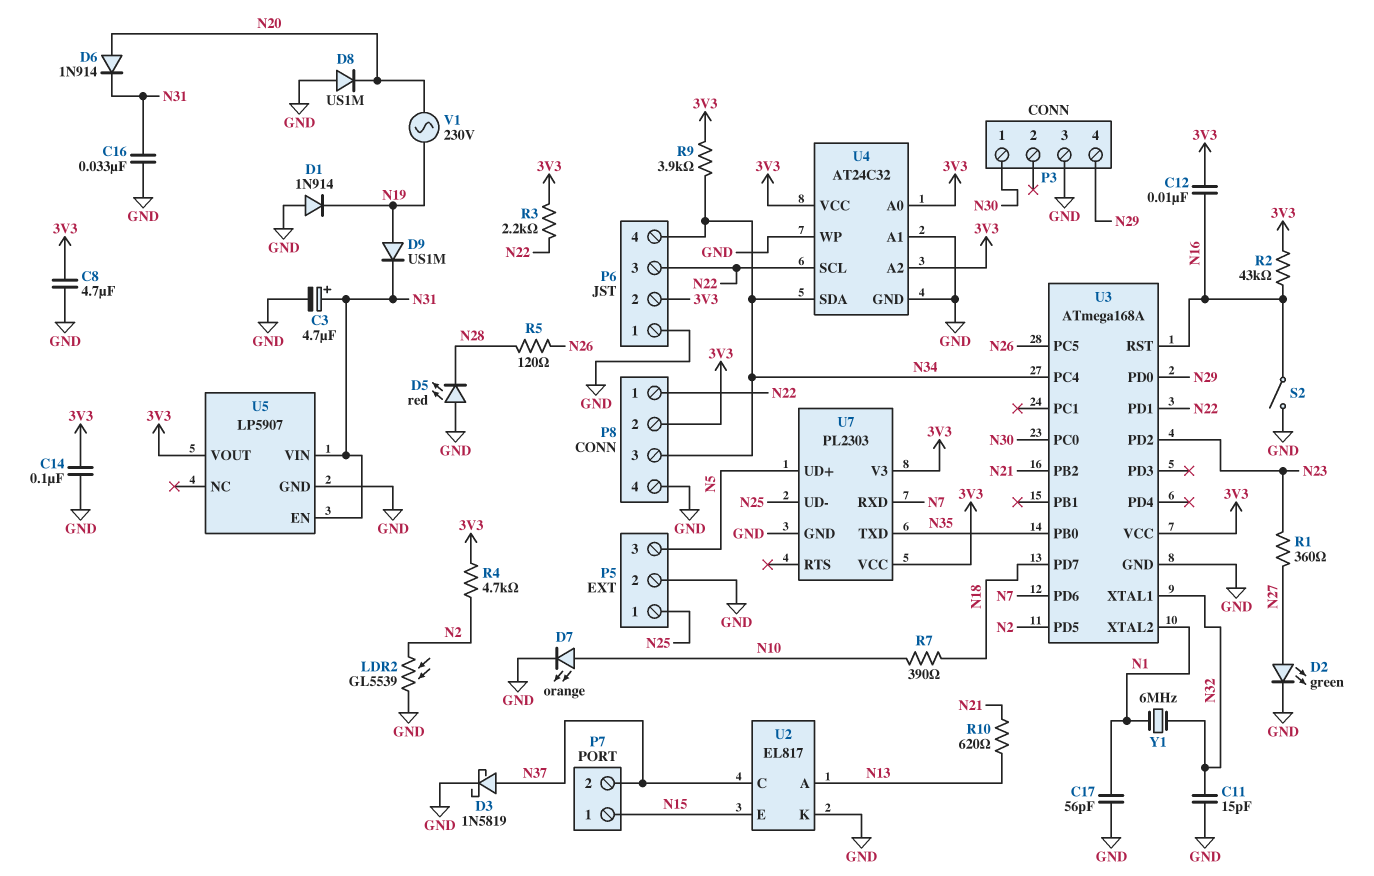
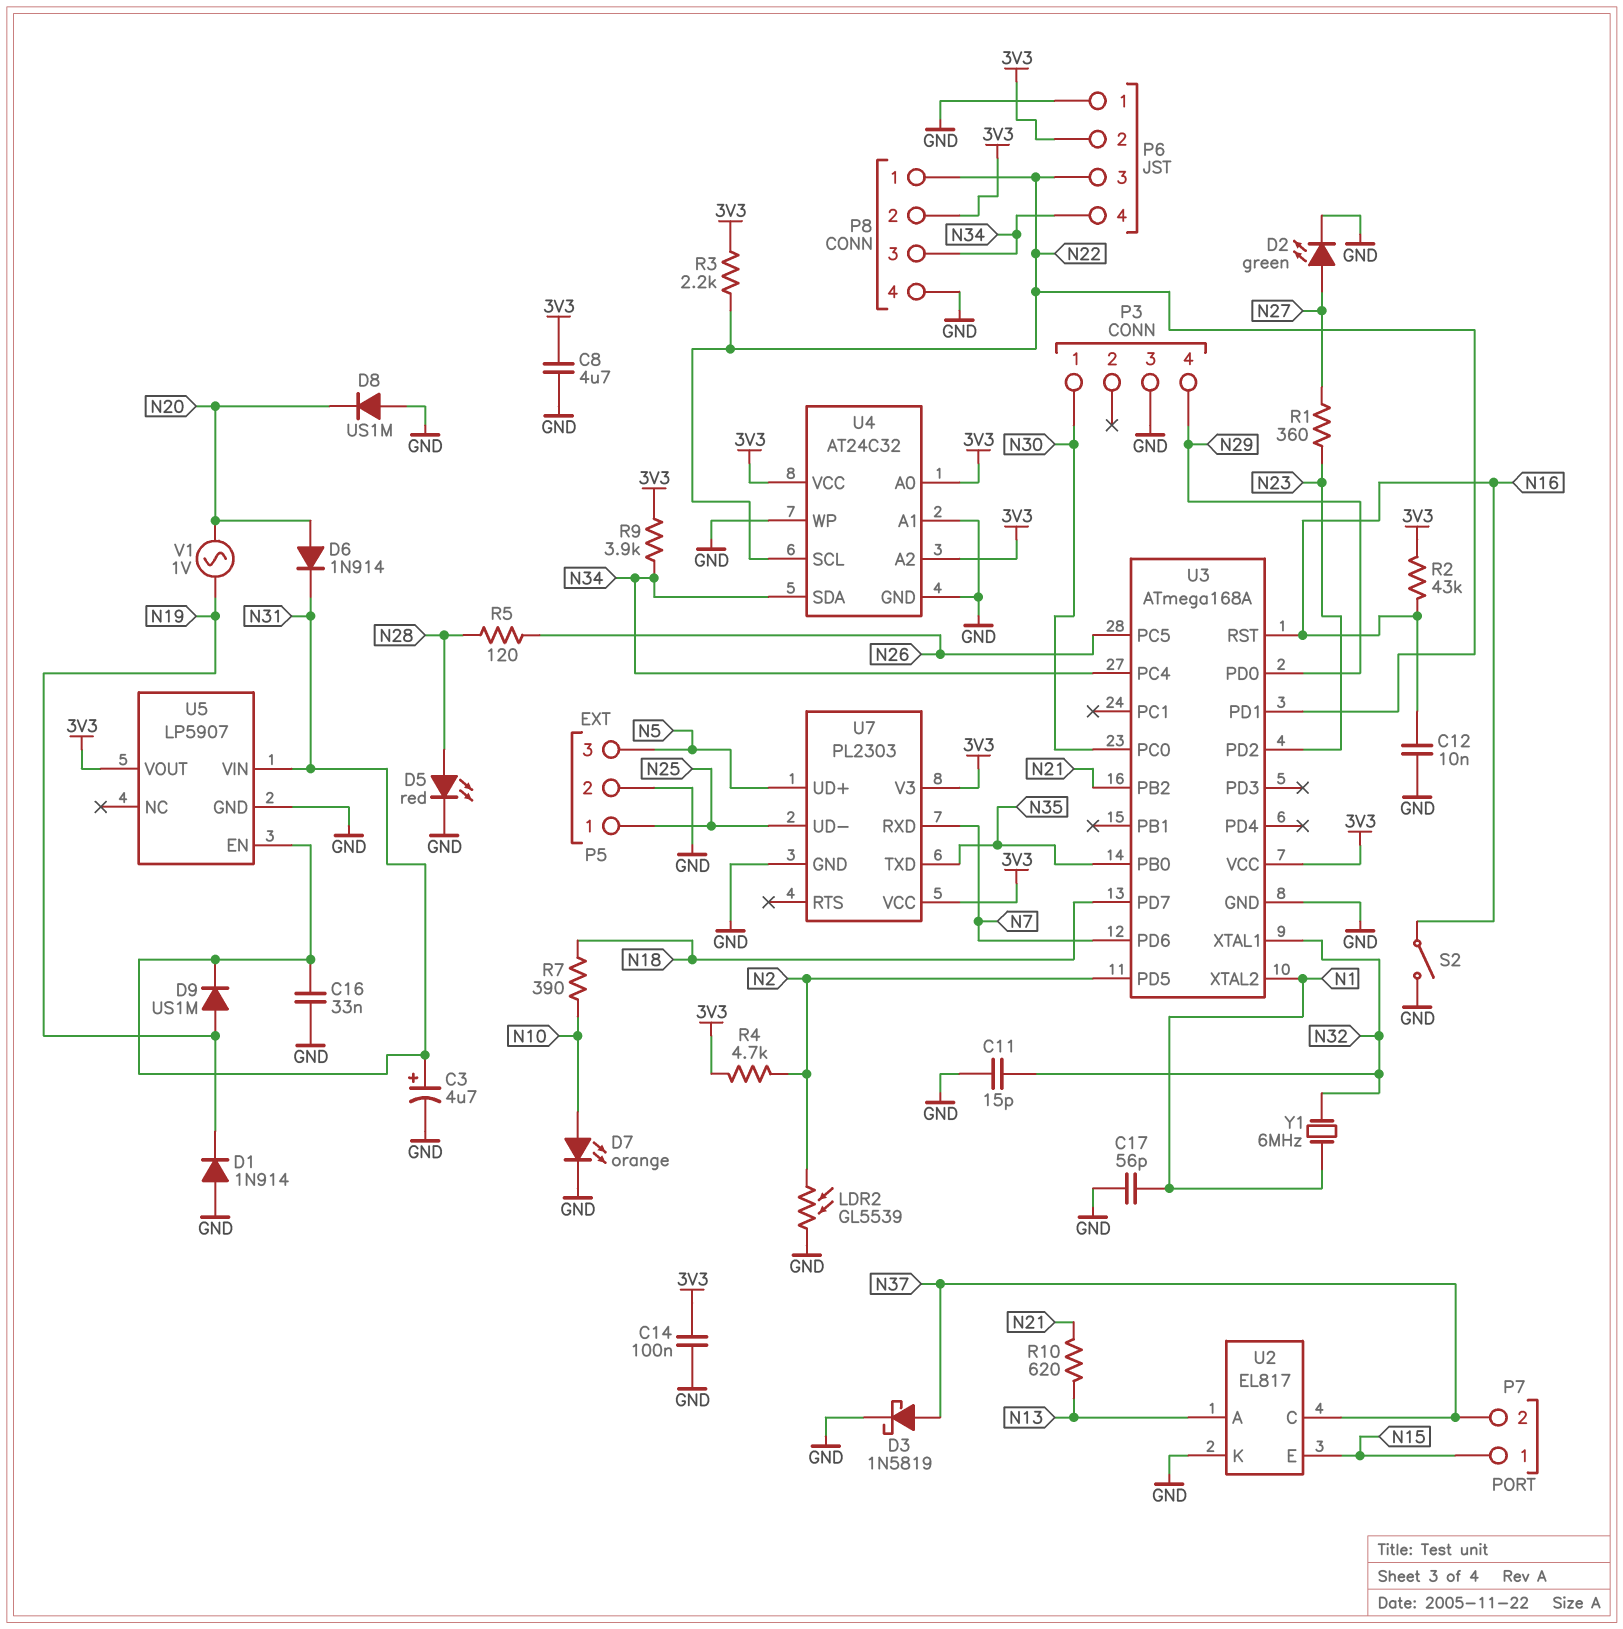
C12: 10nF (3V3, N16) -> 10nF (GND, N16)
D5: LED red (A GND, K N28) -> LED red (A N28, K GND)
V1: AC 230V (N19, N20) -> AC 1V (N19, N20)

